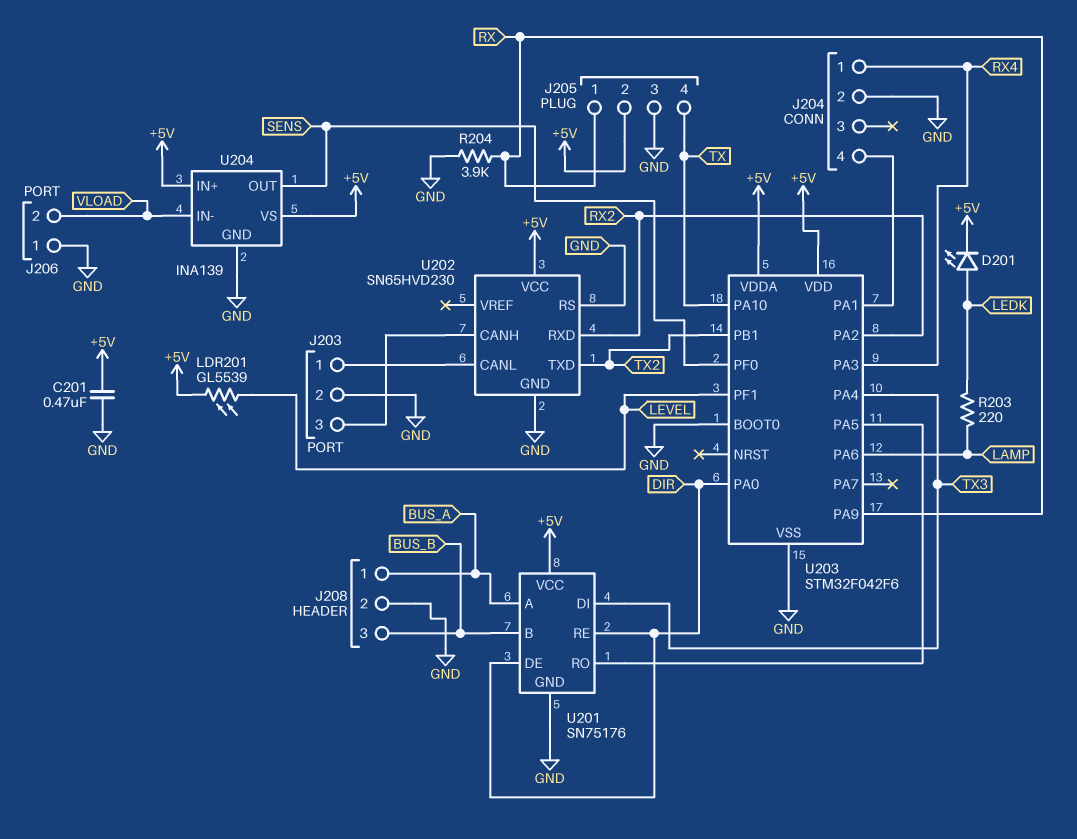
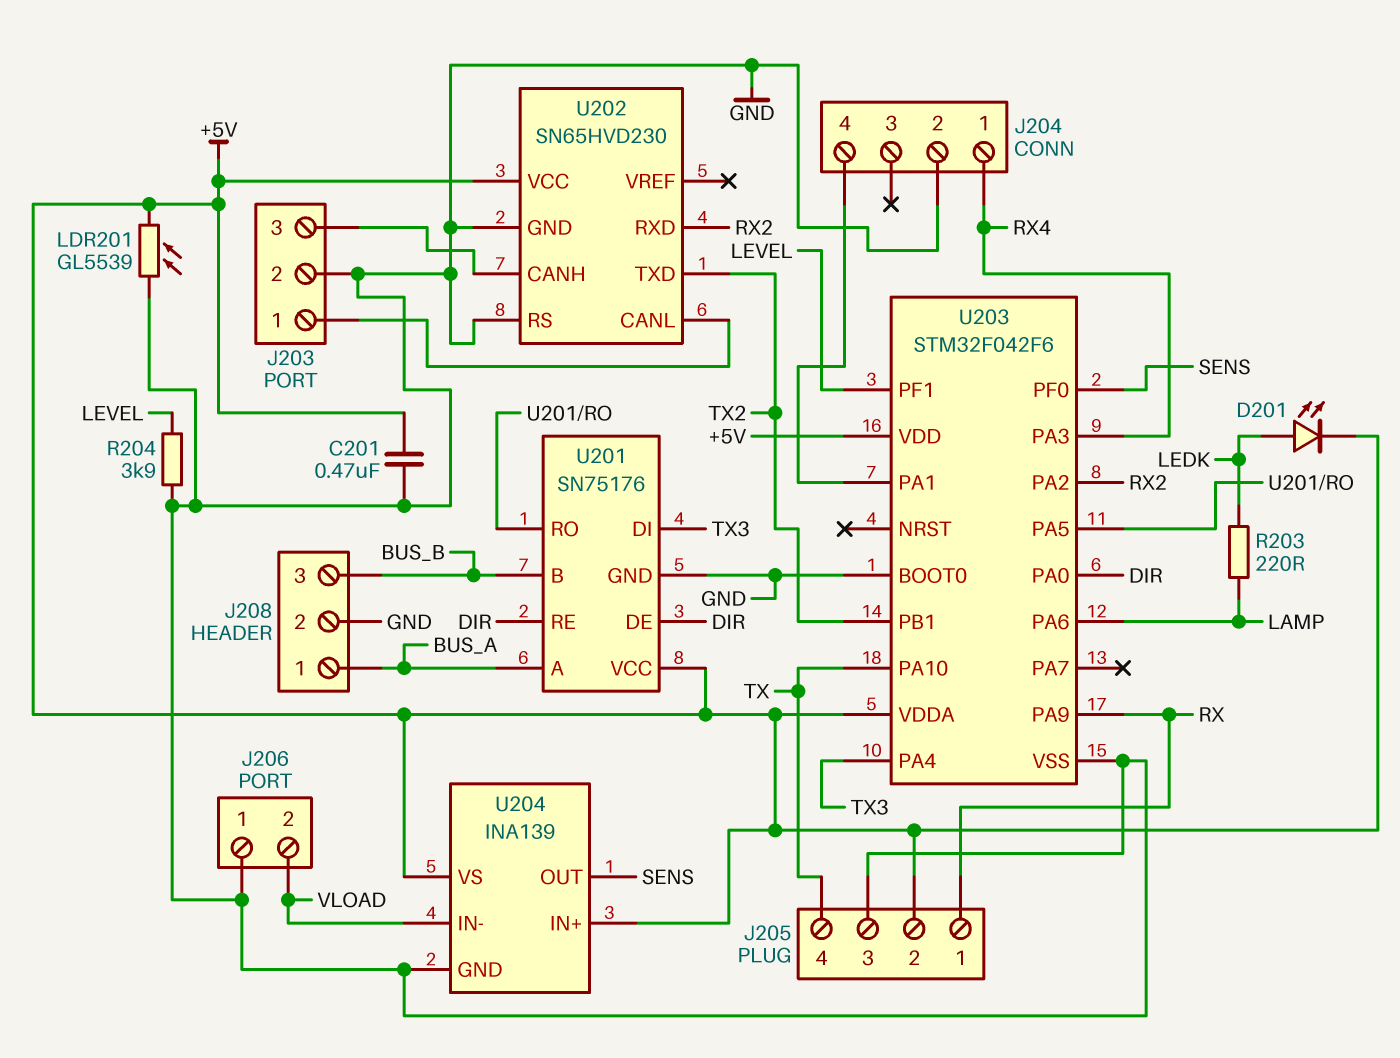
LDR201: GL5539 (+5V, LEVEL) -> GL5539 (+5V, GND)
R204: 3.9k (GND, RX) -> 3.9k (GND, LEVEL)

